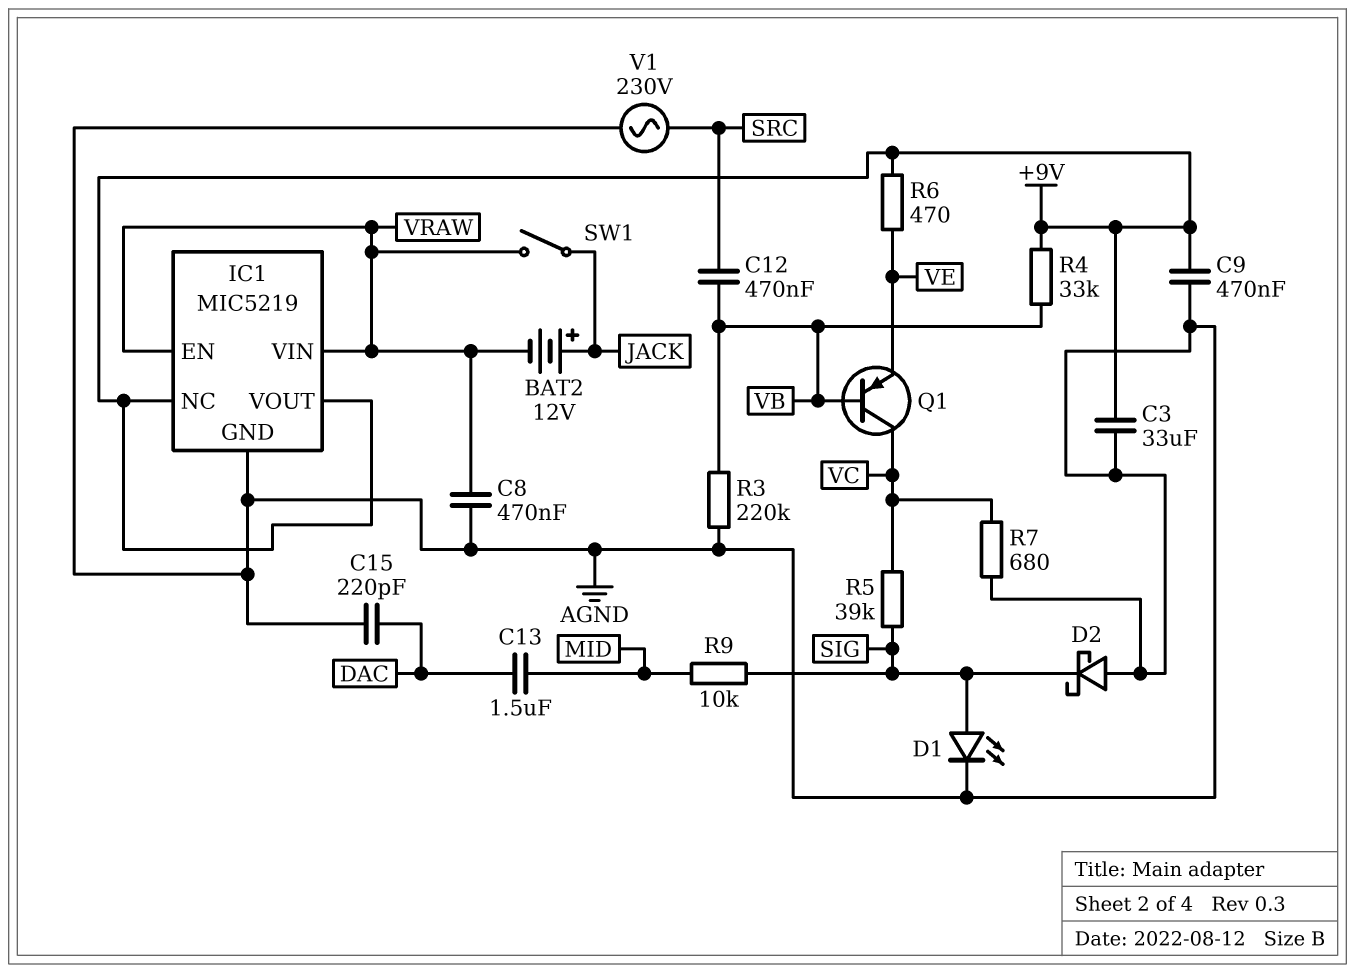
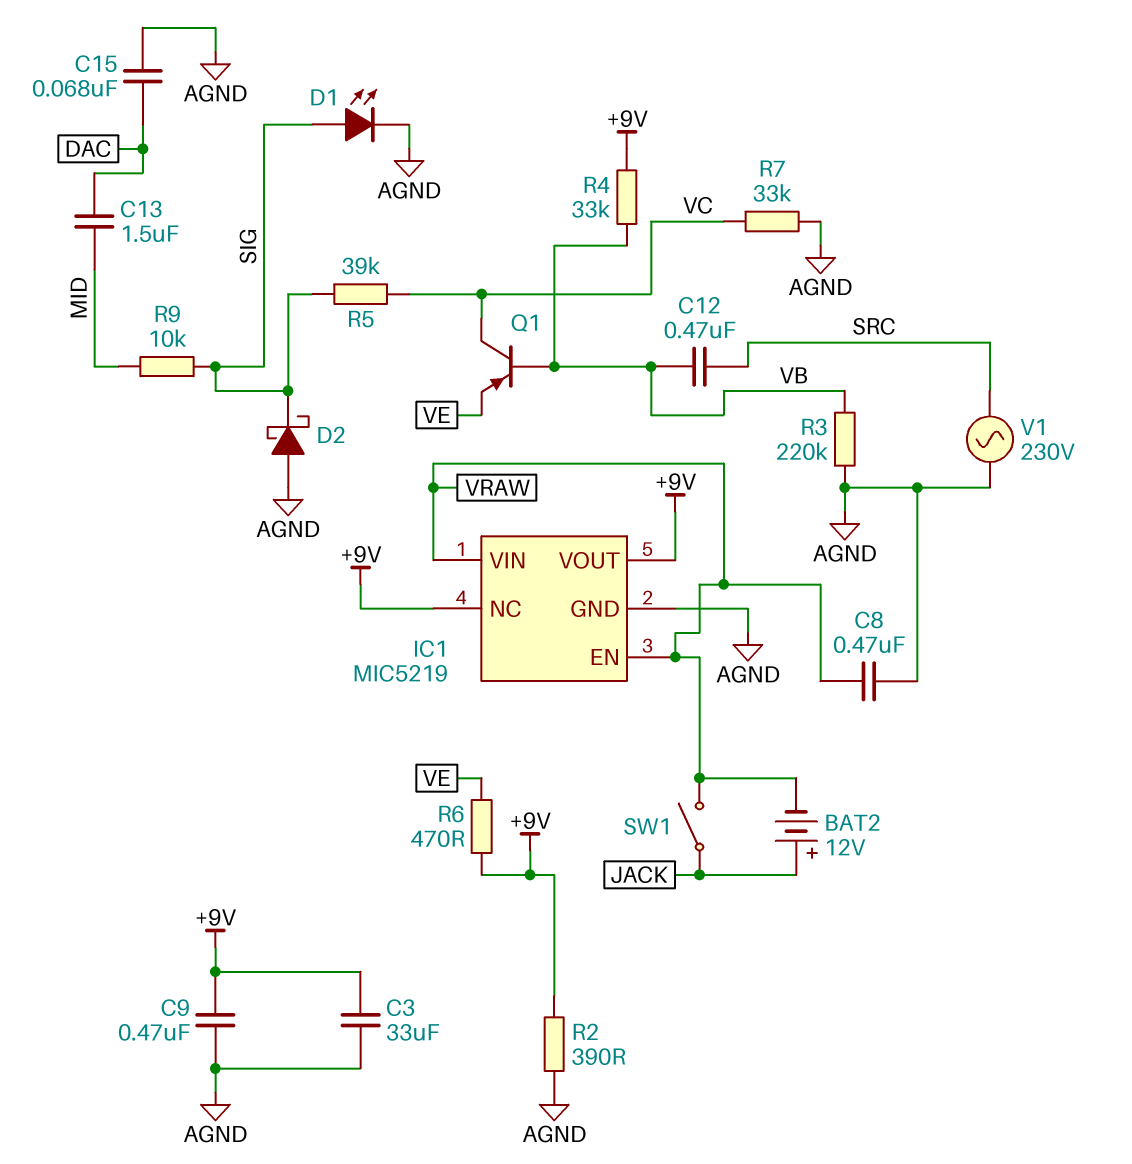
C15: 220pF (AGND, DAC) -> 68nF (AGND, DAC)
R2: none -> 390 (+9V, AGND)
R7: 680 (AGND, VC) -> 33k (AGND, VC)

